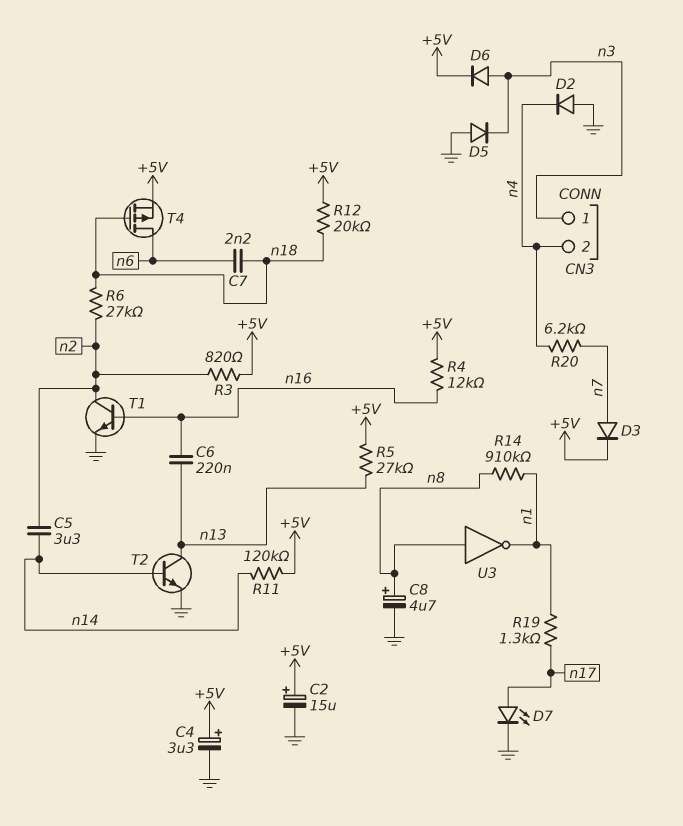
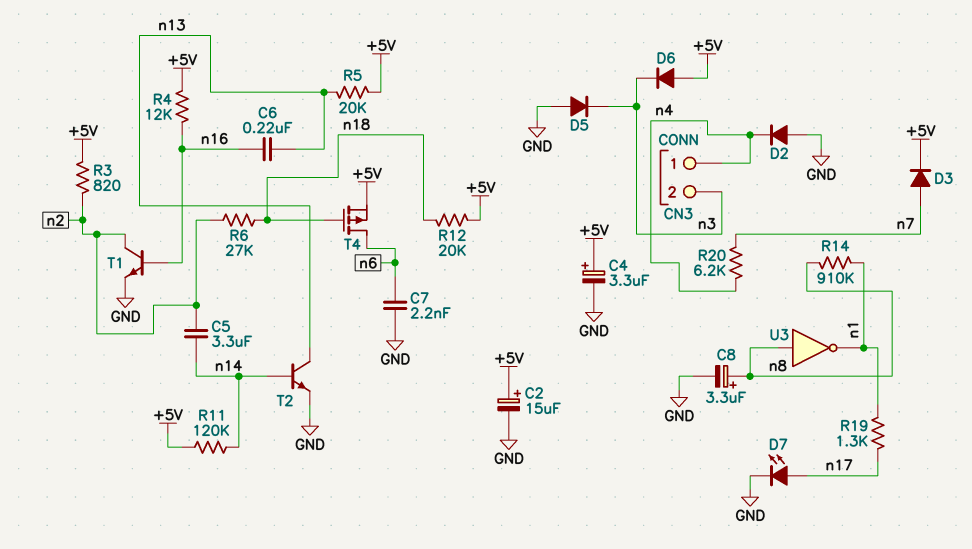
C7: 2.2nF (n6, n18) -> 2.2nF (GND, n6)
C8: 4.7uF (plus n8, minus GND) -> 3.3uF (plus n8, minus GND)
CN3 pin 1: n3 -> n4
CN3 pin 2: n4 -> n3
D6: diode (A n3, K +5V) -> diode (A +5V, K n3)
R5: 27k (+5V, n13) -> 20k (+5V, n13)

